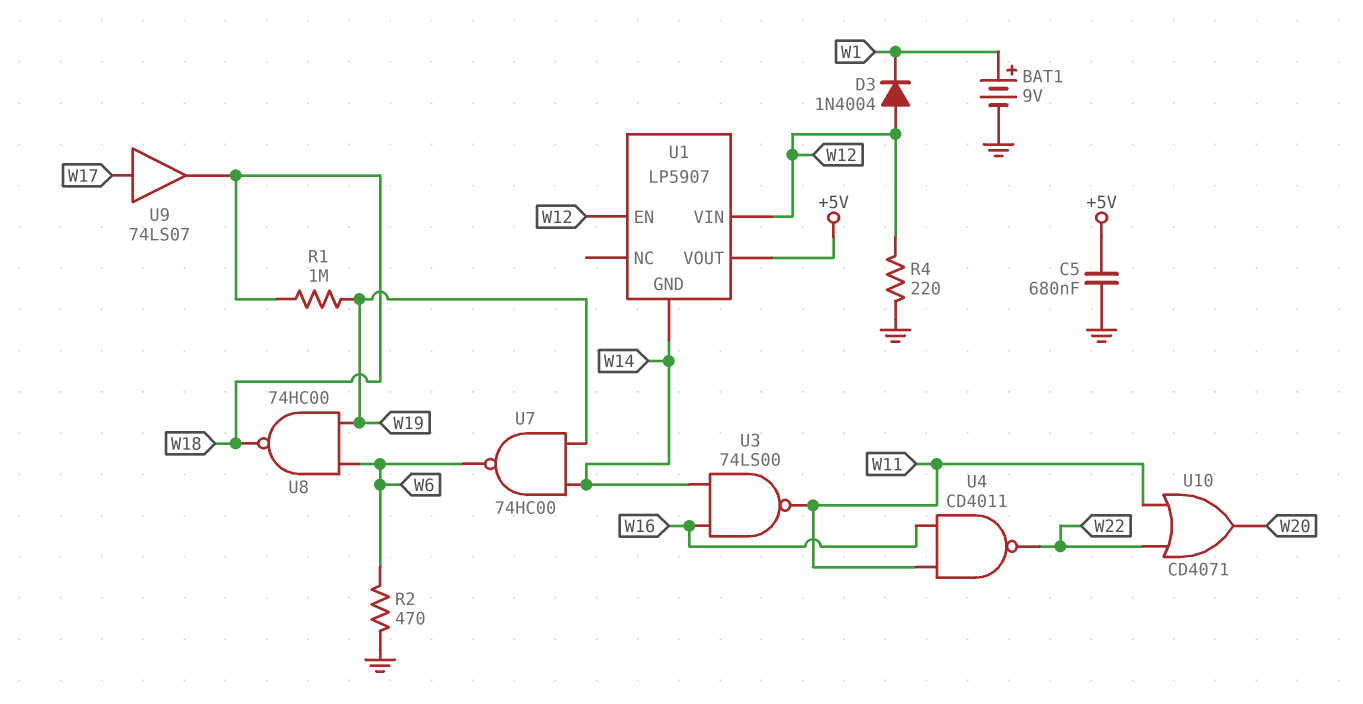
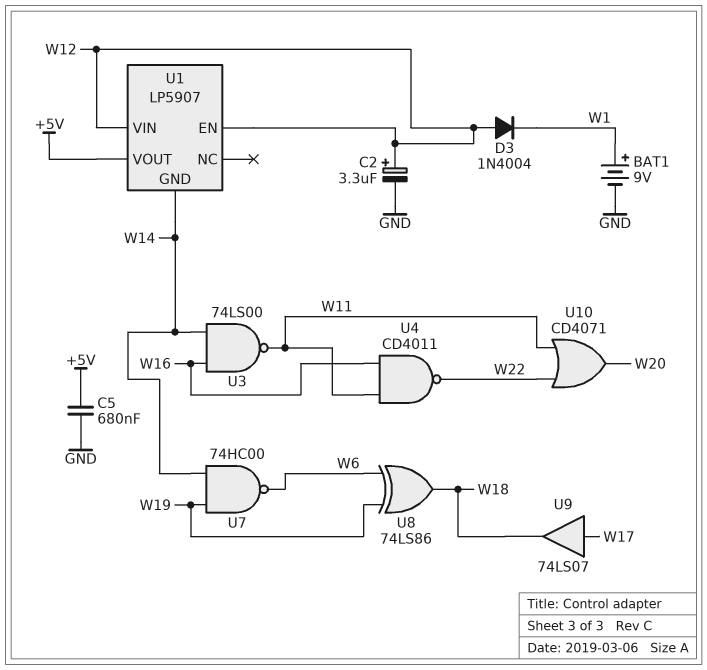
C2: none -> 3.3uF (plus W12, minus GND)
R1: 1M (W18, W19) -> none
R2: 470 (GND, W6) -> none
R4: 220 (GND, W12) -> none
U8: NAND 74HC00 (in W6, in W19, out W18) -> XOR 74LS86 (in W6, in W19, out W18)

